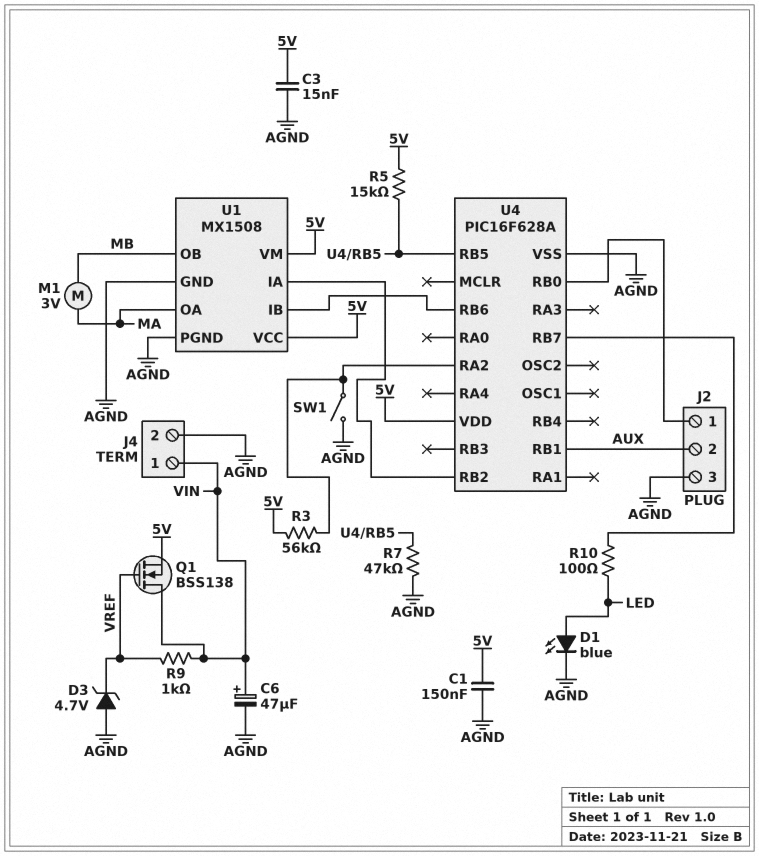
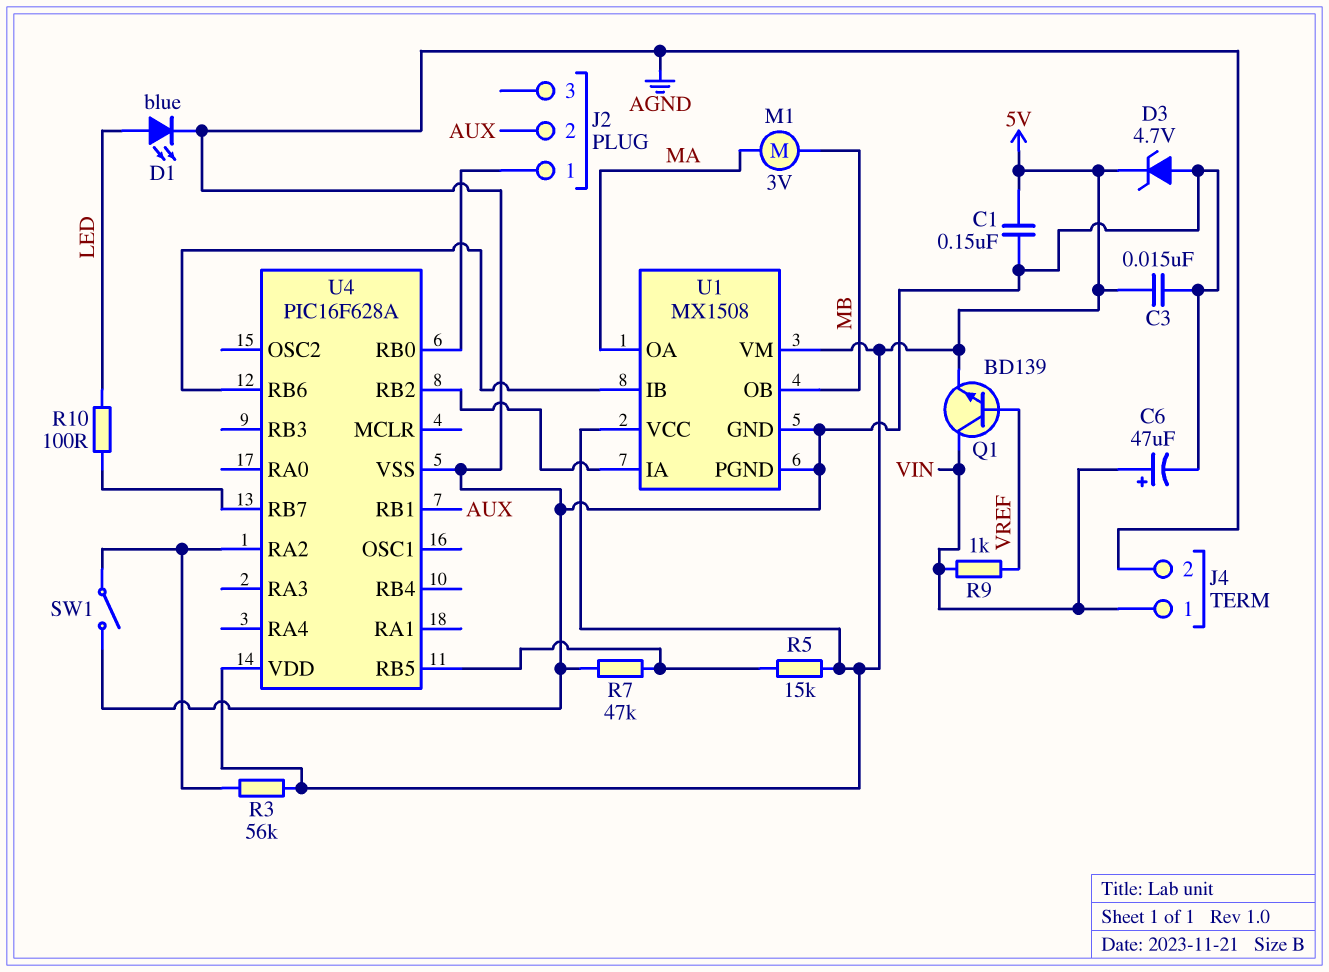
D3: zener 4.7V (A AGND, K VREF) -> zener 4.7V (A AGND, K 5V)
J2 pin 3: AGND -> none
Q1: NMOS BSS138 (G VREF, D VIN, S 5V) -> NPN BD139 (B VREF, C VIN, E 5V)

